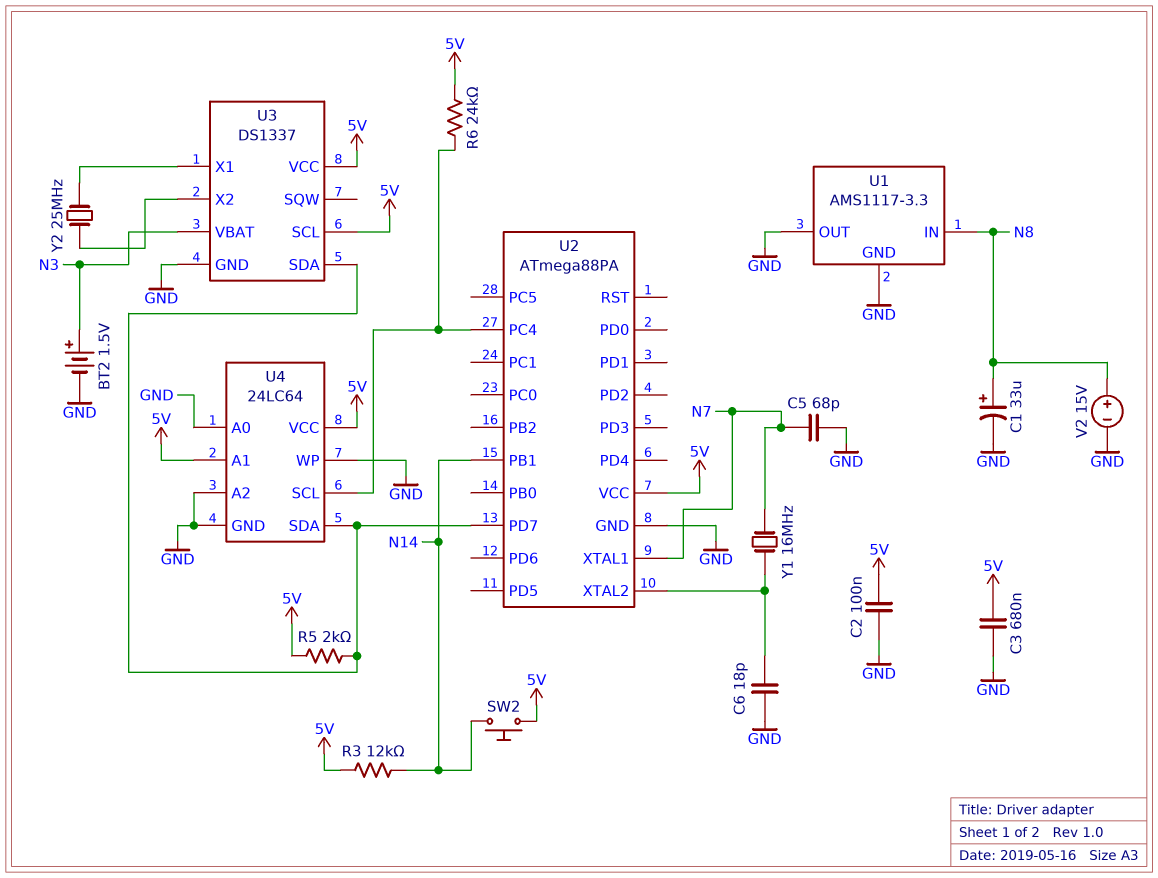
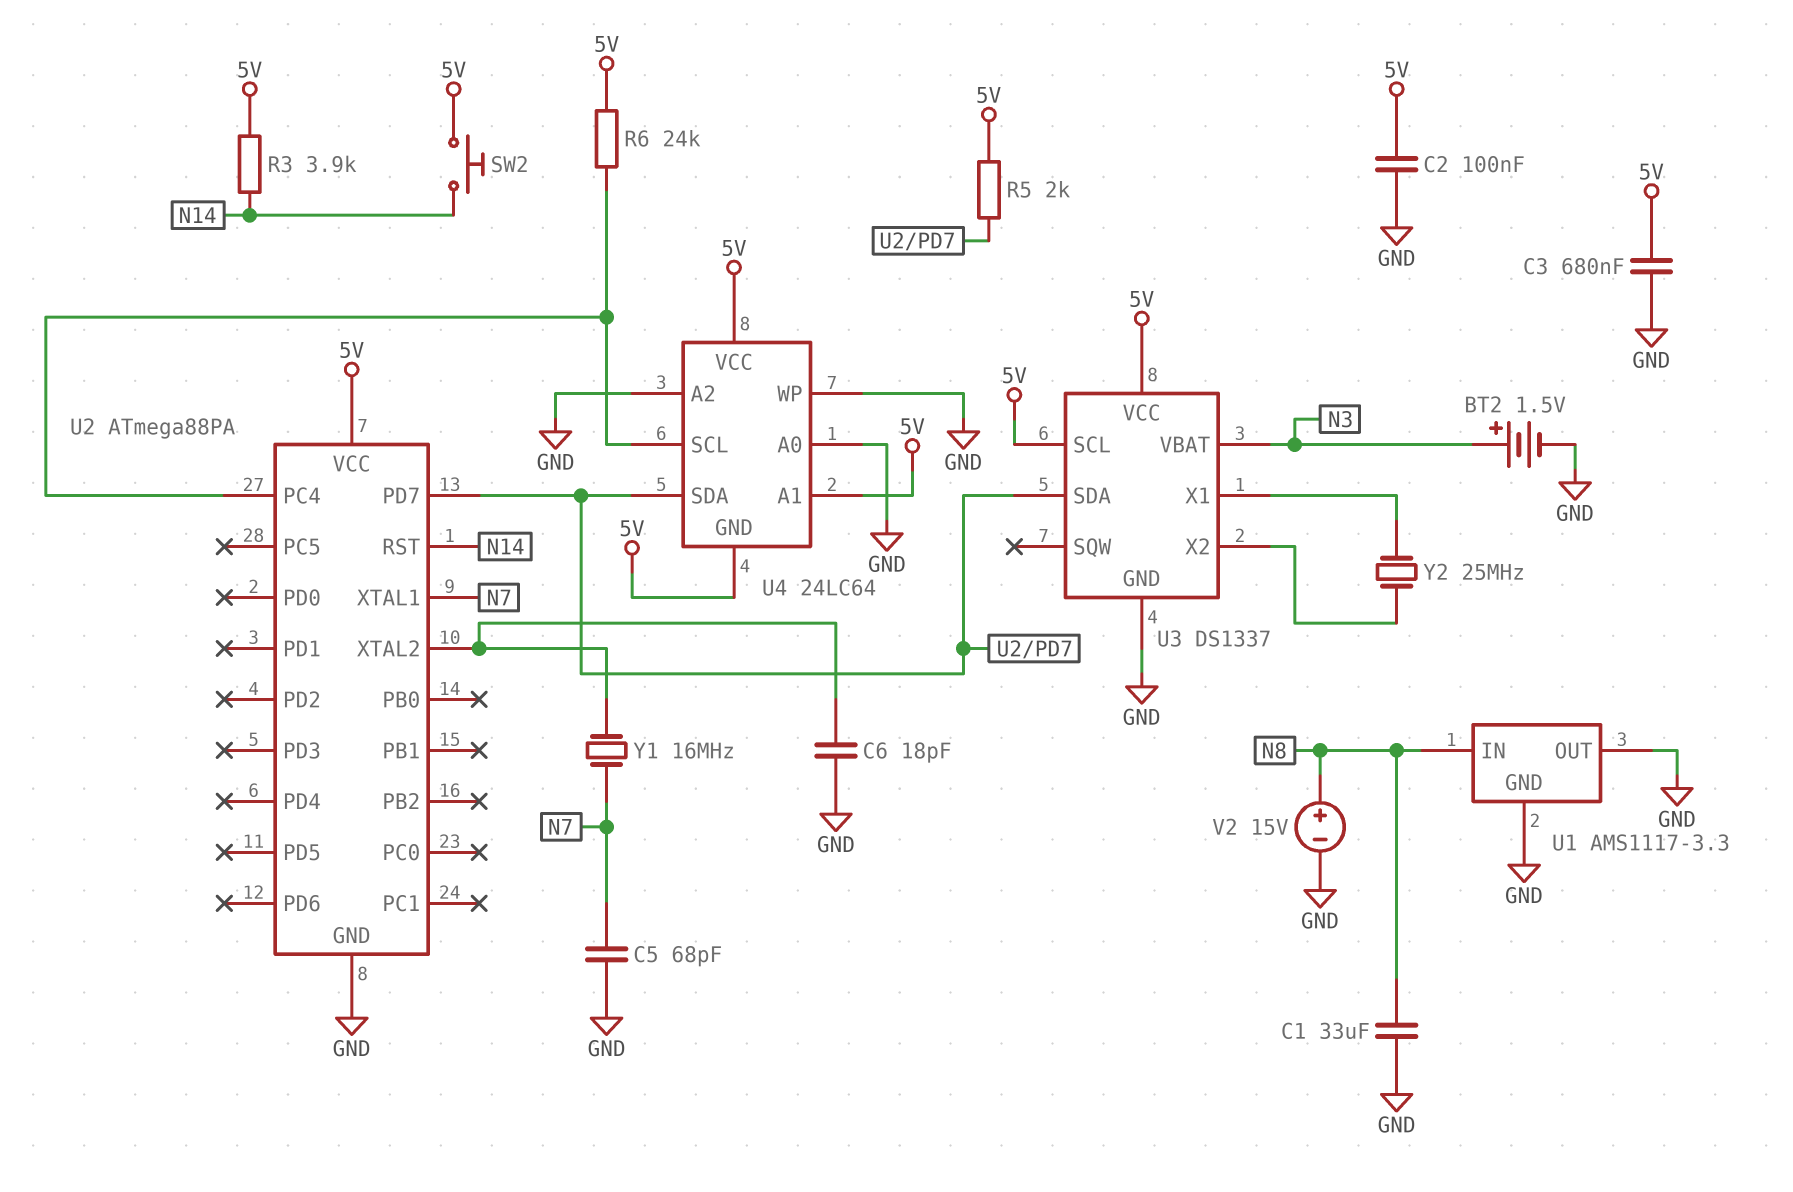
C1: 33uF (plus N8, minus GND) -> 33uF (GND, N8)
R3: 12k (5V, N14) -> 3.9k (5V, N14)
U2 pin PB1: N14 -> none
U2 pin RST: none -> N14
U4 pin GND: GND -> 5V

